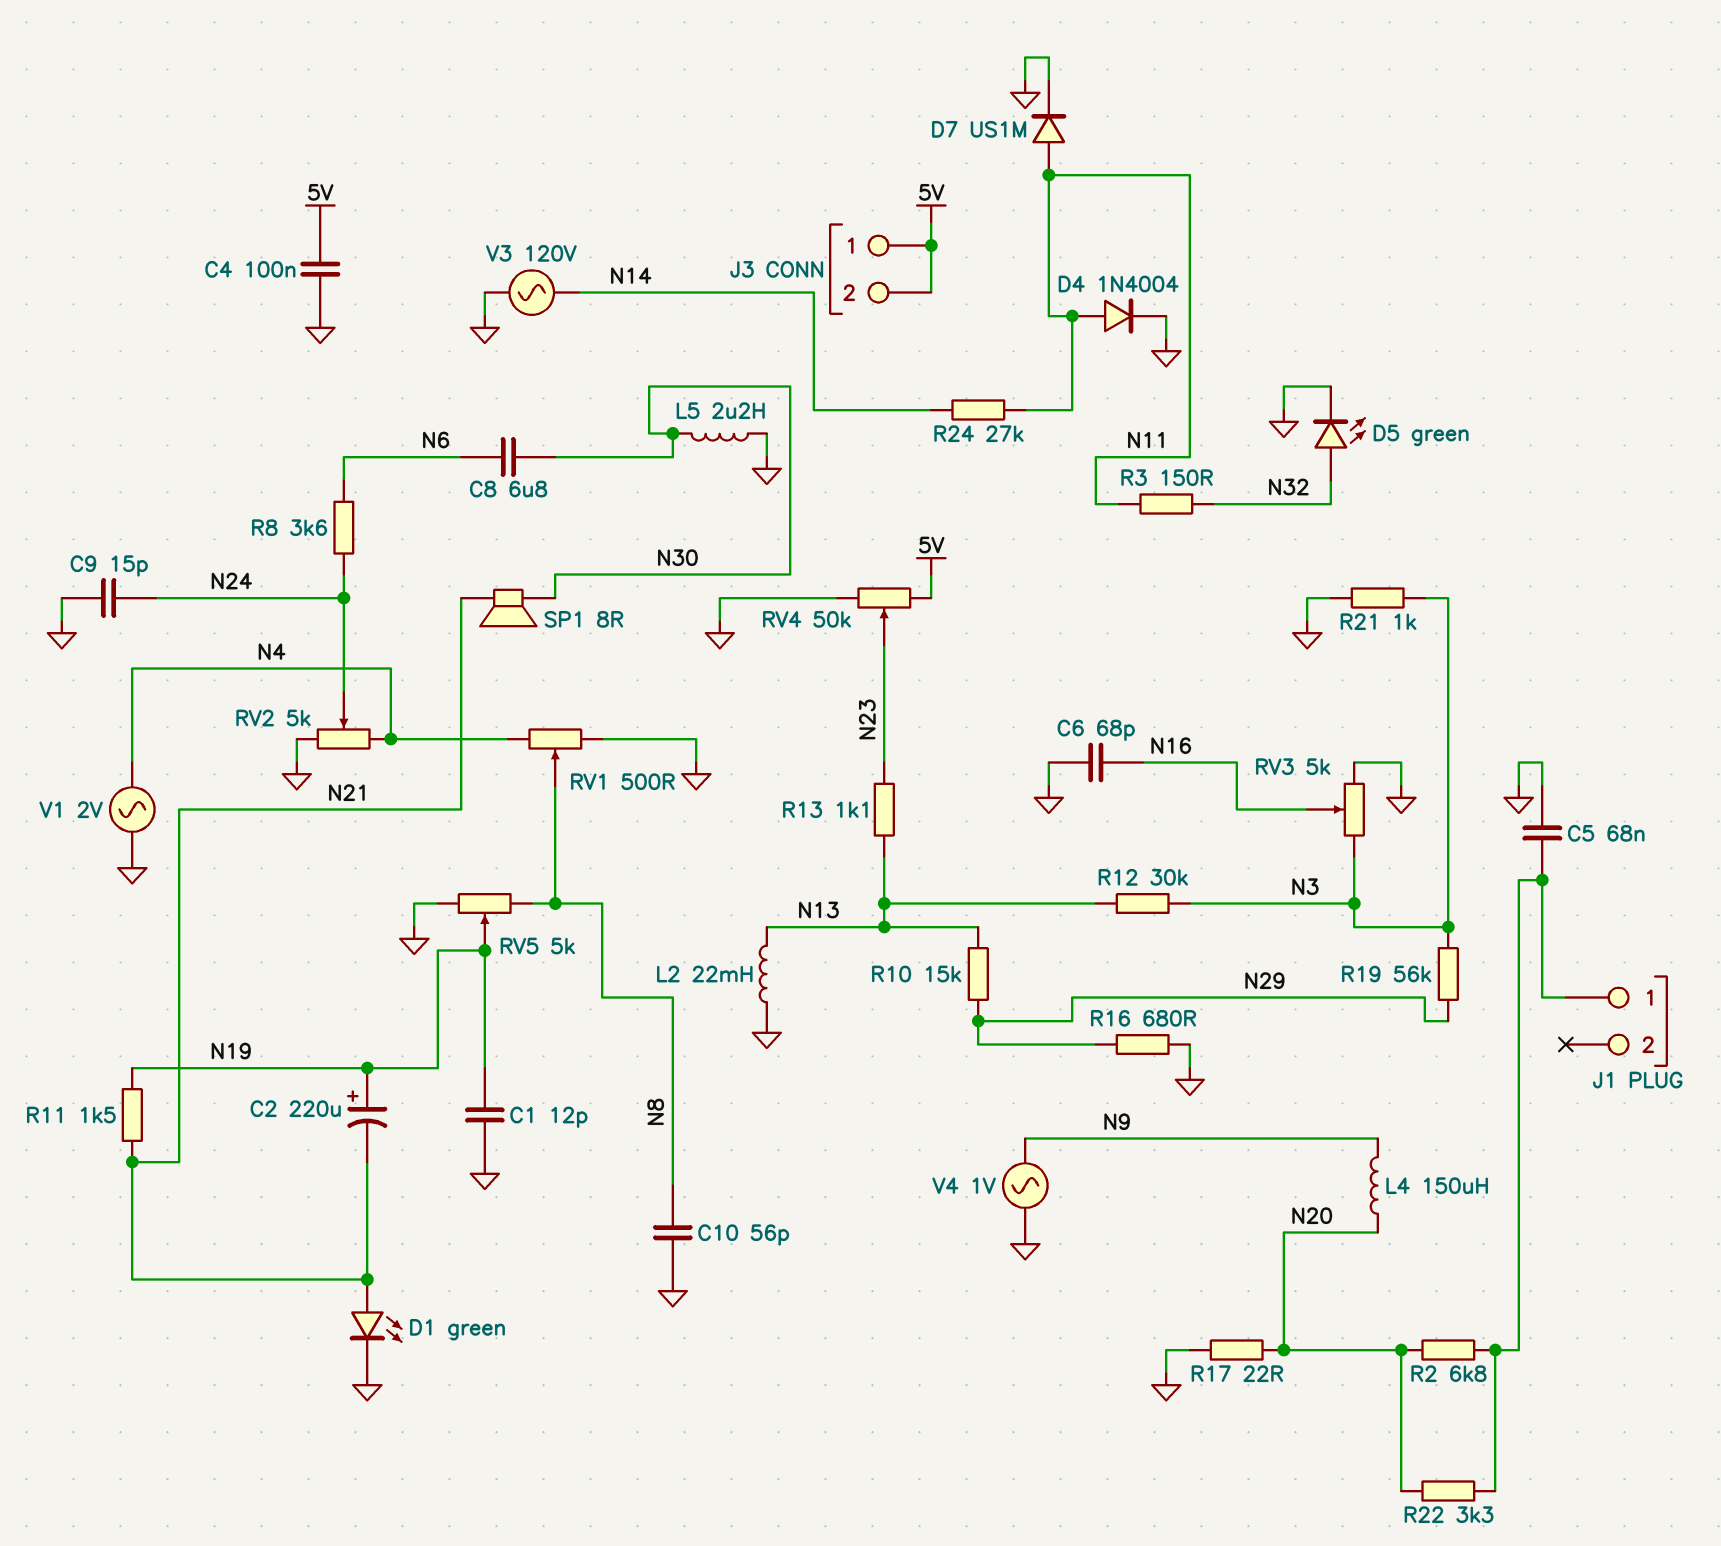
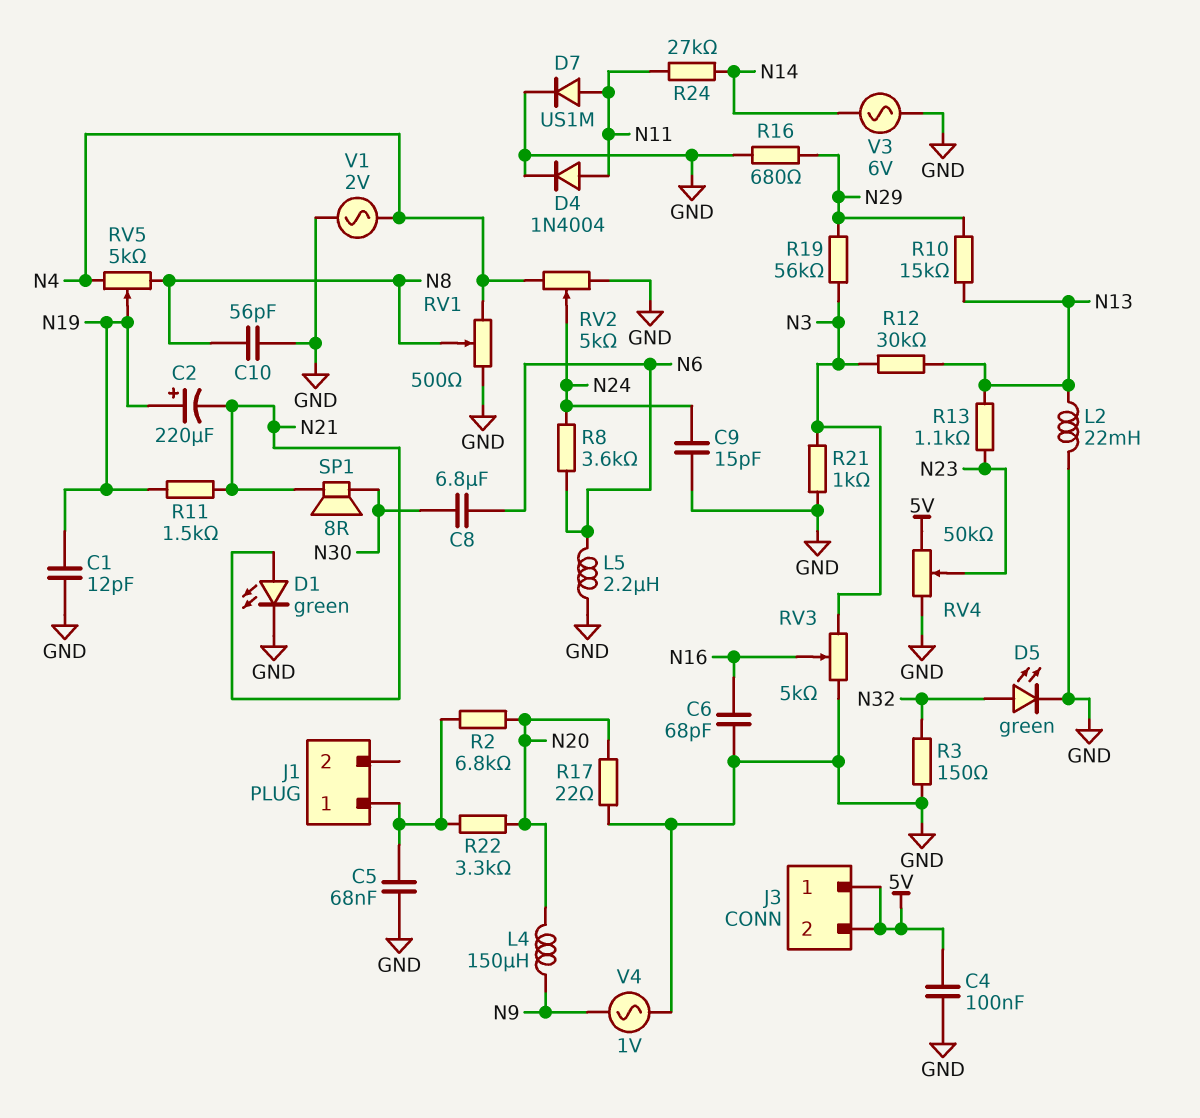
L5: 2.2uH (GND, N30) -> 2.2uH (GND, N6)
R3: 150 (N11, N32) -> 150 (GND, N32)
RV5: 5k (GND, N8, wiper N19) -> 5k (N4, N8, wiper N19)
V3: AC 120V (GND, N14) -> AC 6V (GND, N14)

